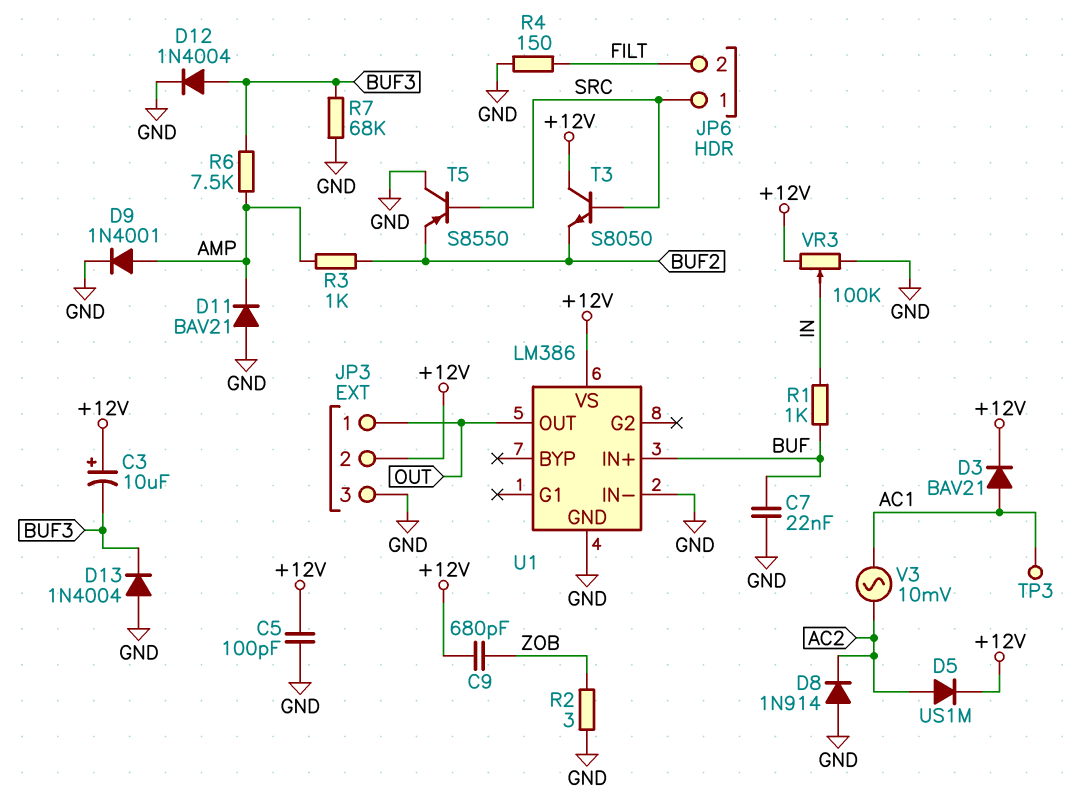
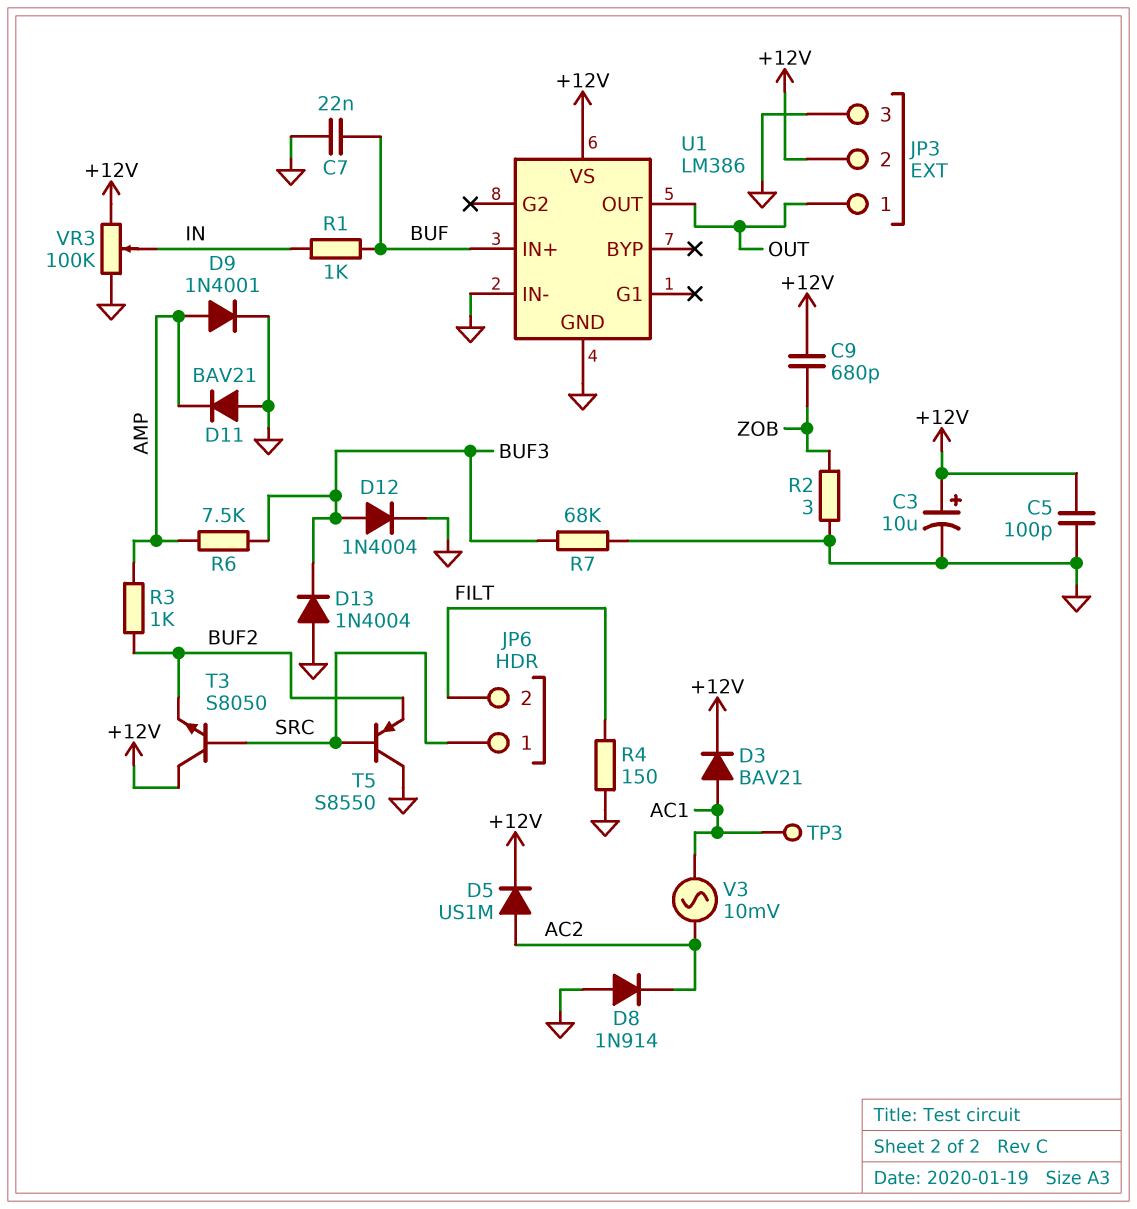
C3: 10uF (plus +12V, minus BUF3) -> 10uF (plus +12V, minus GND)

